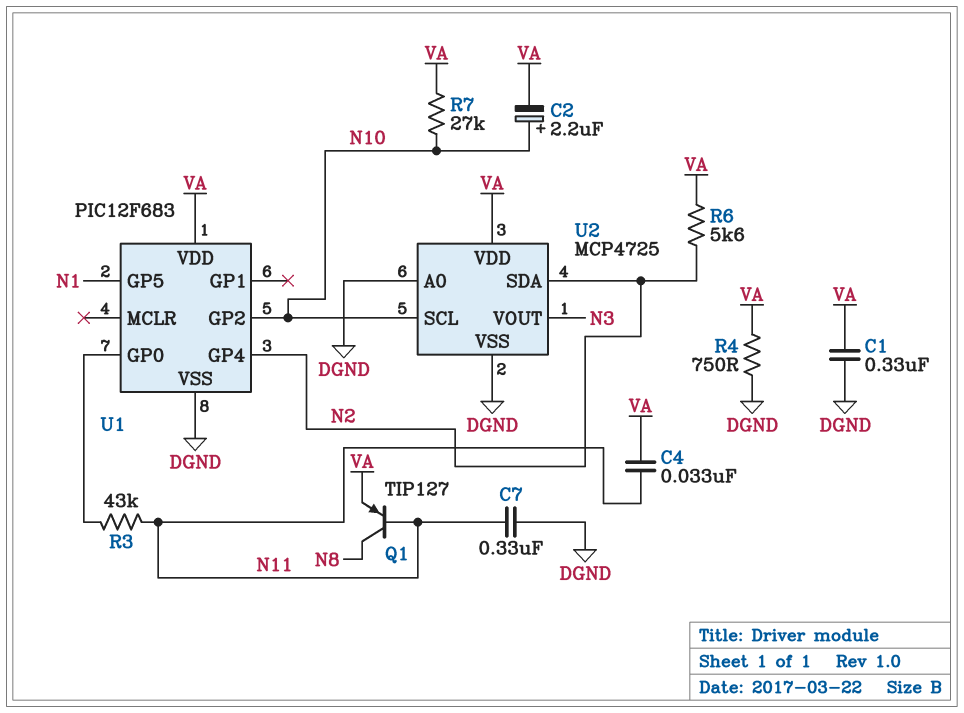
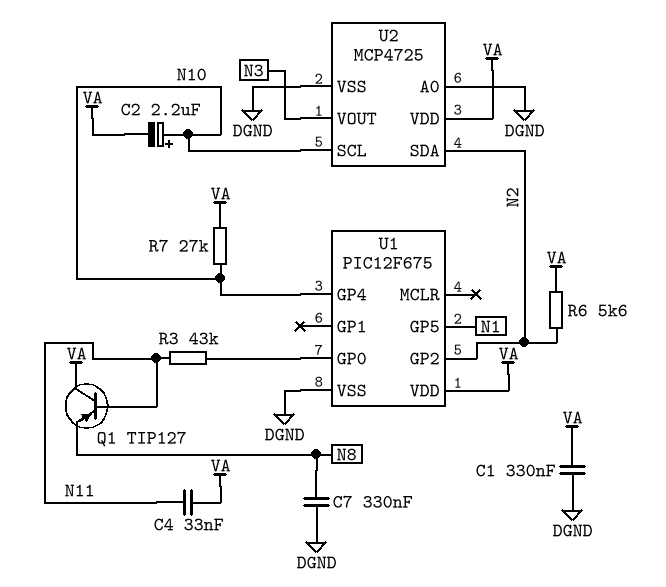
C7: 330nF (DGND, N11) -> 330nF (DGND, N8)
Q1: PNP TIP127 (B N11, C N8, E VA) -> PNP TIP127 (B N11, C VA, E N8)
R4: 750 (DGND, VA) -> none
U1: PIC12F683 -> PIC12F675
U1 pin GP2: N10 -> N2
U1 pin GP4: N2 -> N10

